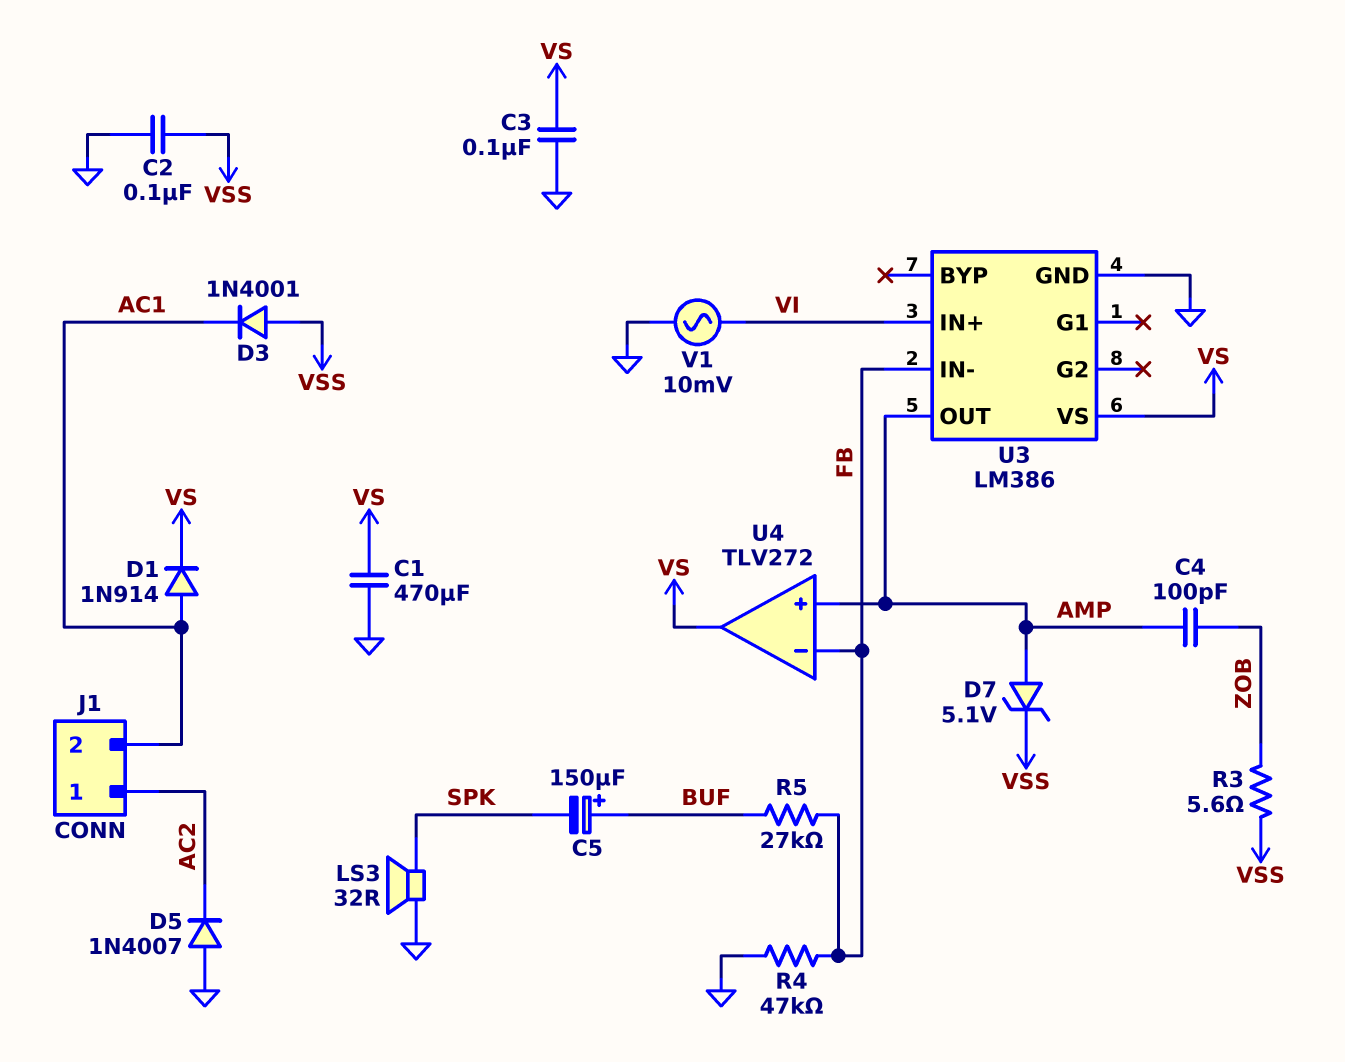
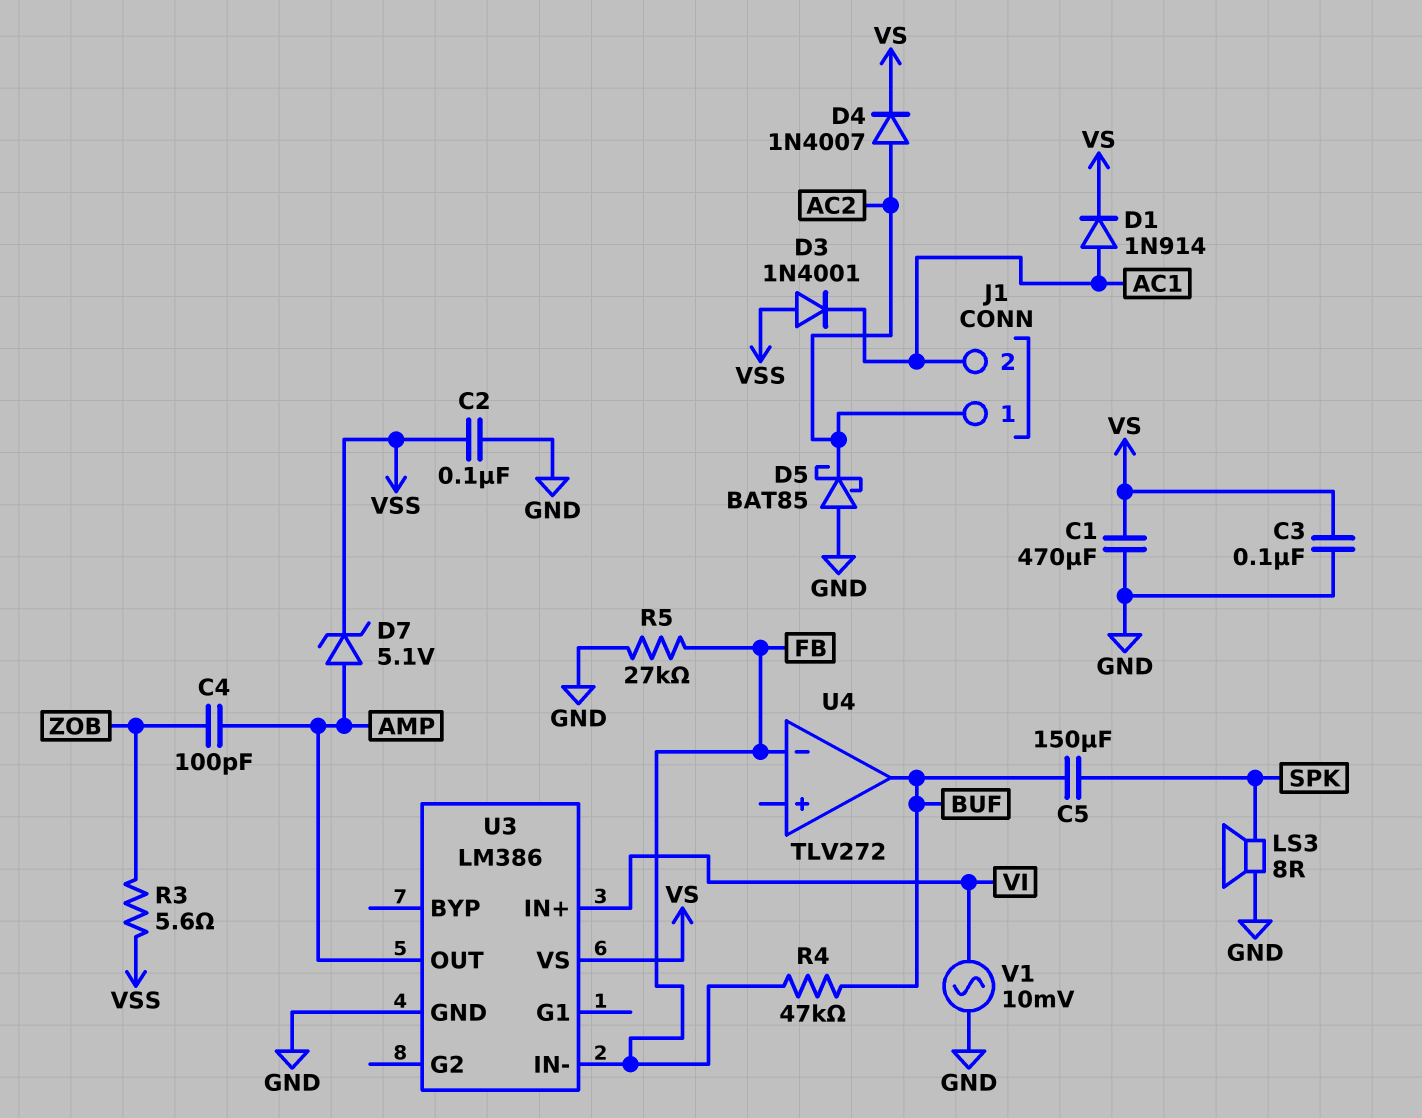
C5: 150uF (plus BUF, minus SPK) -> 150uF (BUF, SPK)
D4: none -> diode 1N4007 (A AC2, K VS)
D5: diode 1N4007 (A GND, K AC2) -> schottky BAT85 (A GND, K AC2)
LS3: speaker 32R (GND, SPK) -> speaker 8R (GND, SPK)
R4: 47k (FB, GND) -> 47k (BUF, FB)
R5: 27k (BUF, FB) -> 27k (FB, GND)
U4 pin in+: AMP -> none
U4 pin out: VS -> BUF

